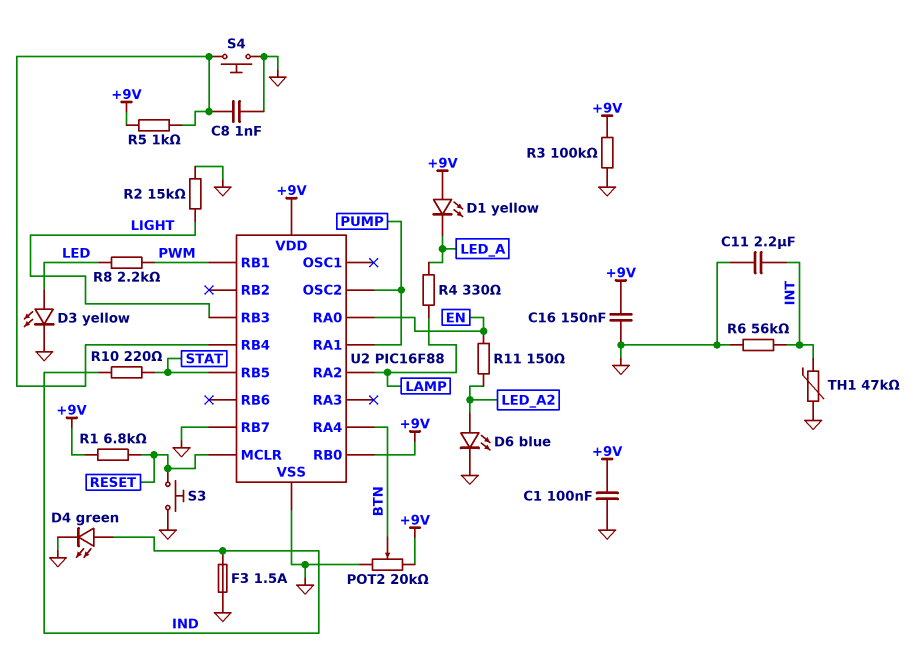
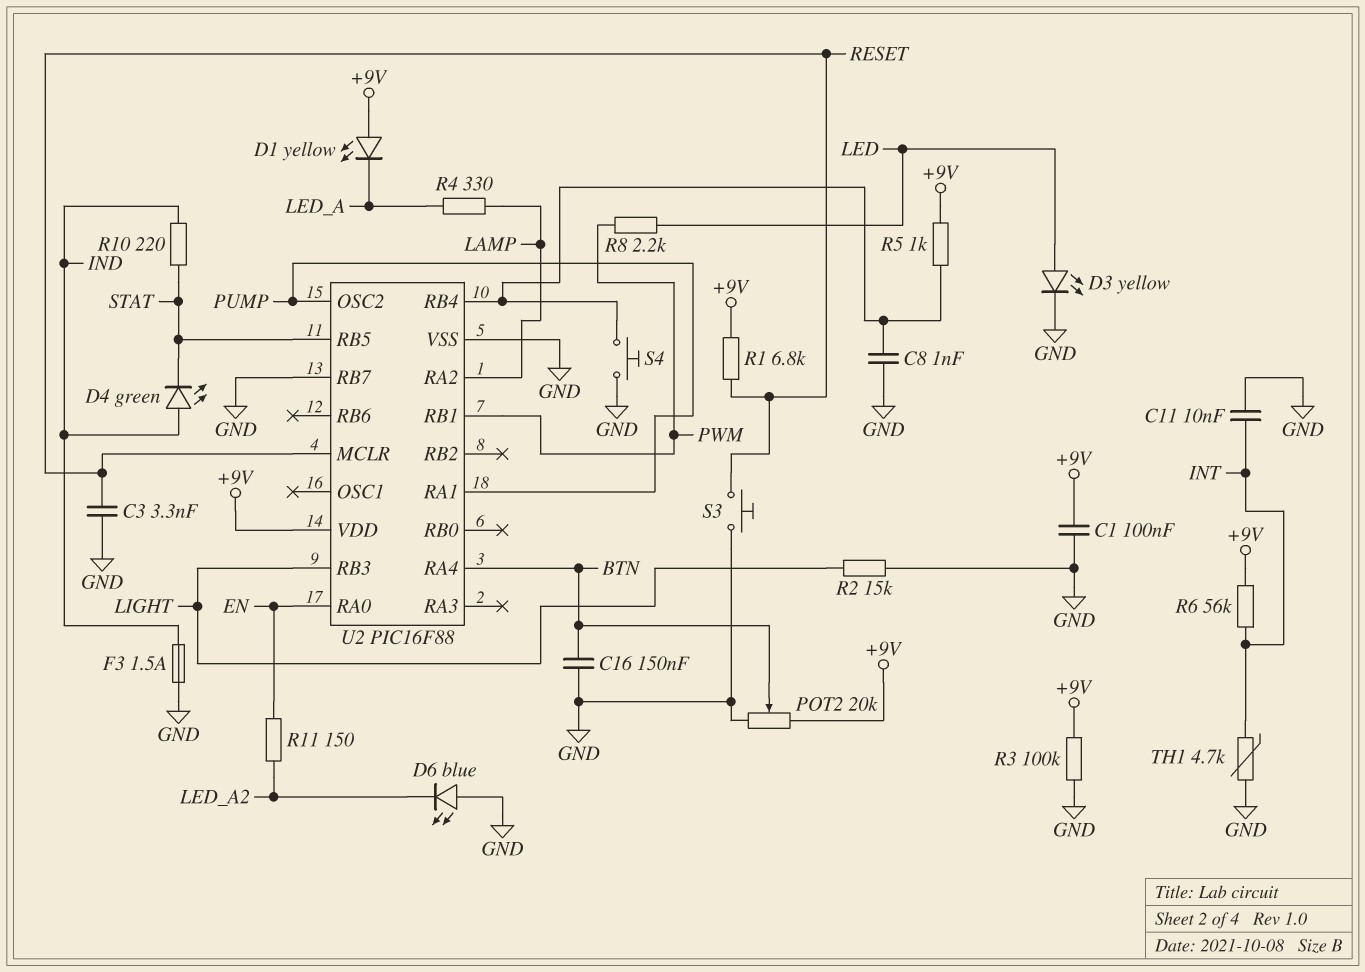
C3: none -> 3.3nF (GND, RESET)
C11: 2.2uF (GND, INT) -> 10nF (GND, INT)
C16: 150nF (+9V, GND) -> 150nF (BTN, GND)
D4: LED green (A IND, K GND) -> LED green (A IND, K STAT)
D6: LED blue (A LED_A2, K GND) -> LED blue (A GND, K LED_A2)
R6: 56k (GND, INT) -> 56k (+9V, INT)
TH1: 47k (GND, INT) -> 4.7k (GND, INT)
U2 pin RB0: +9V -> none

